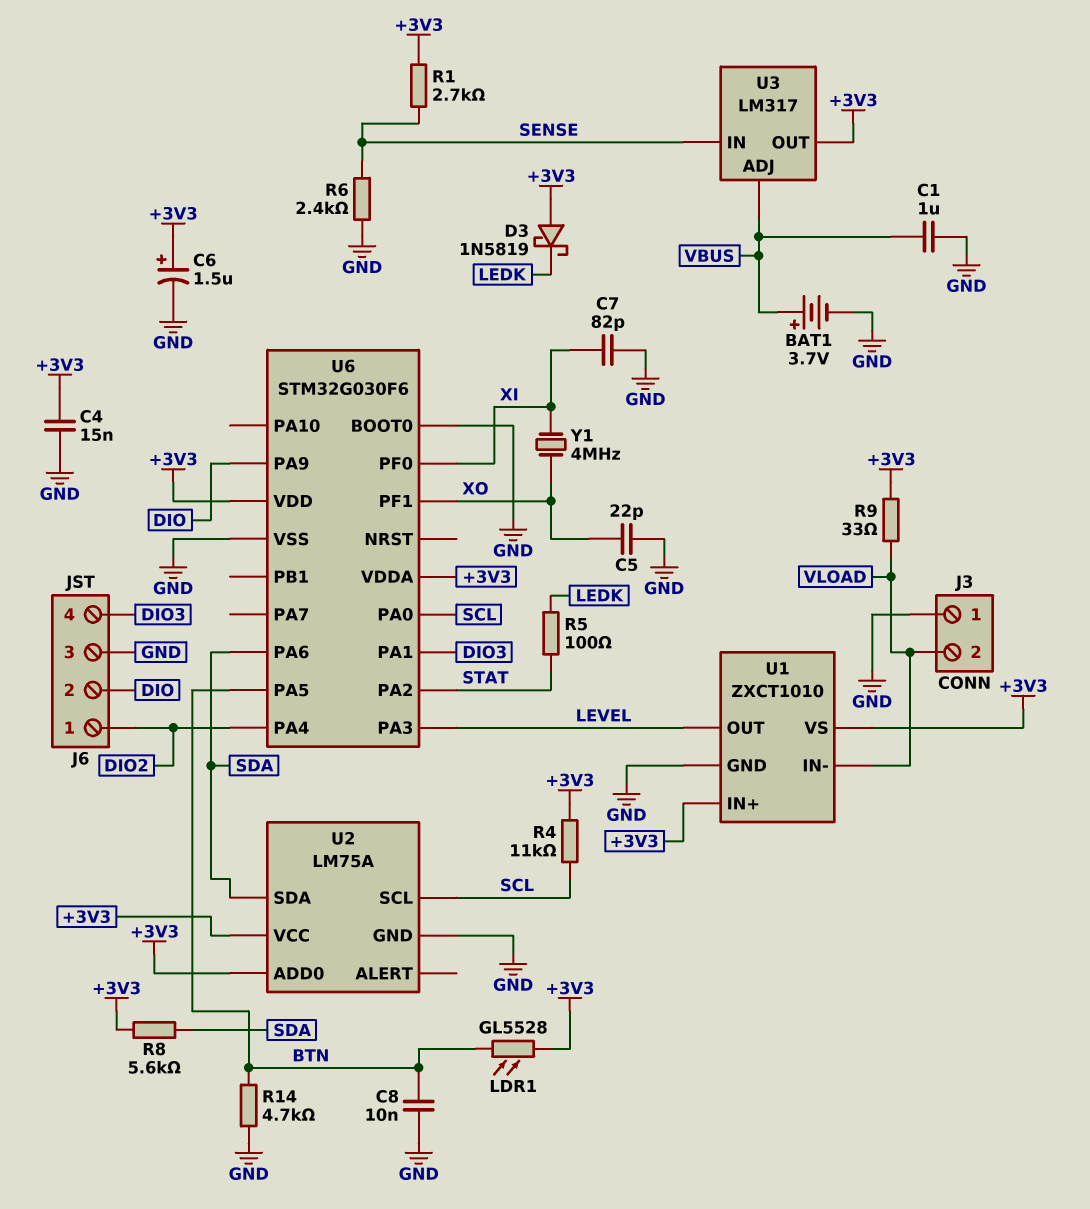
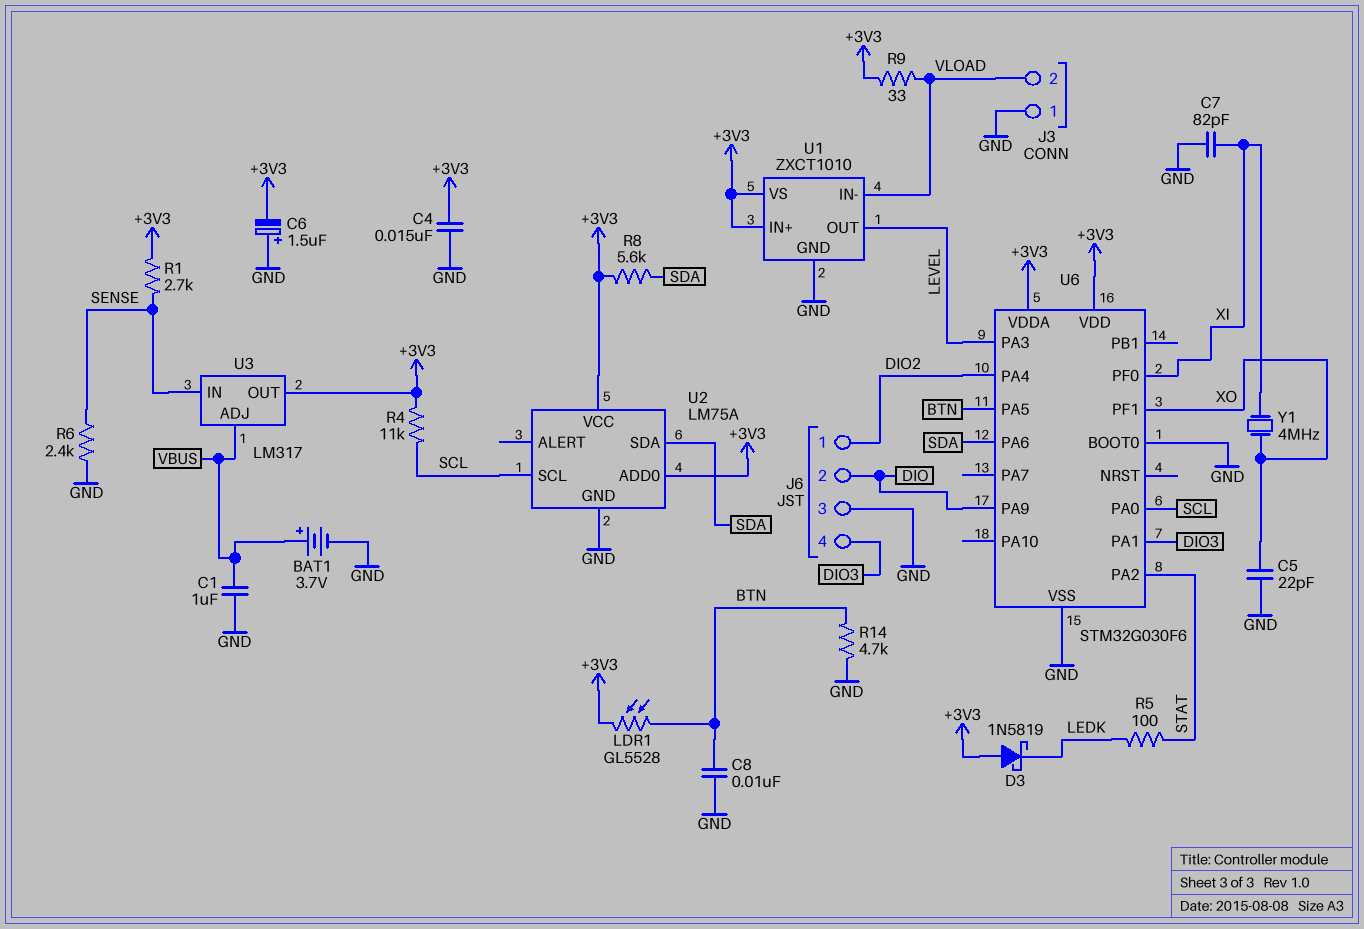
C6: 1.5uF (plus +3V3, minus GND) -> 1.5uF (plus GND, minus +3V3)

